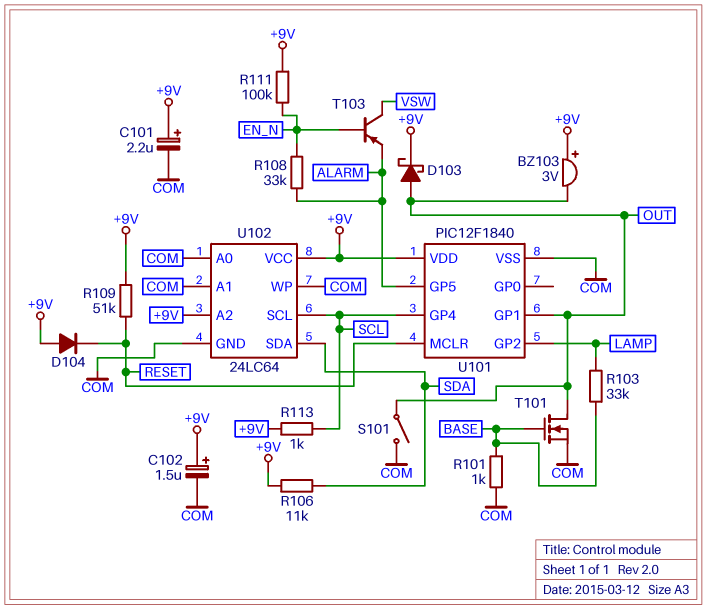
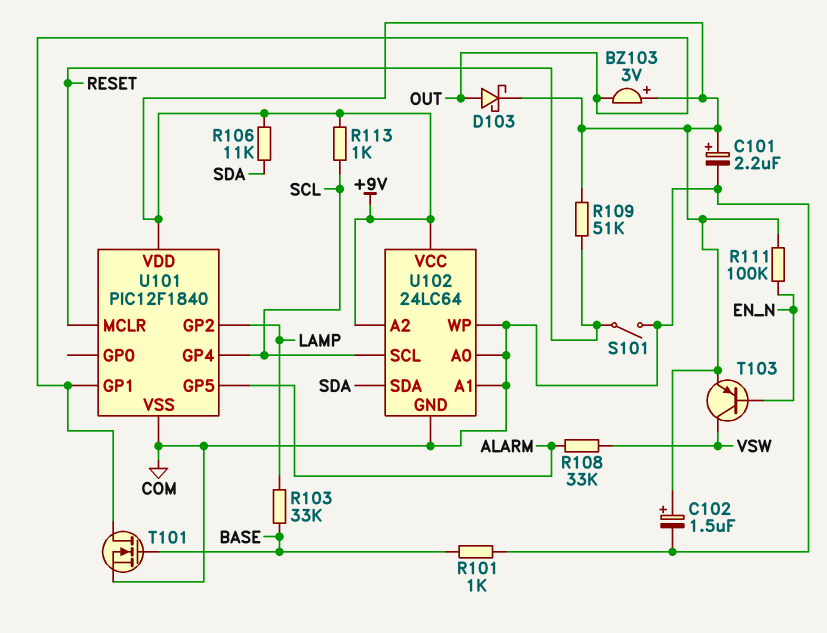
D104: diode (A +9V, K RESET) -> none
R108: 33k (ALARM, EN_N) -> 33k (ALARM, VSW)
S101: switch (COM, OUT) -> switch (COM, RESET)
T103: PNP (B EN_N, C VSW, E ALARM) -> PNP (B EN_N, C VSW, E +9V)

